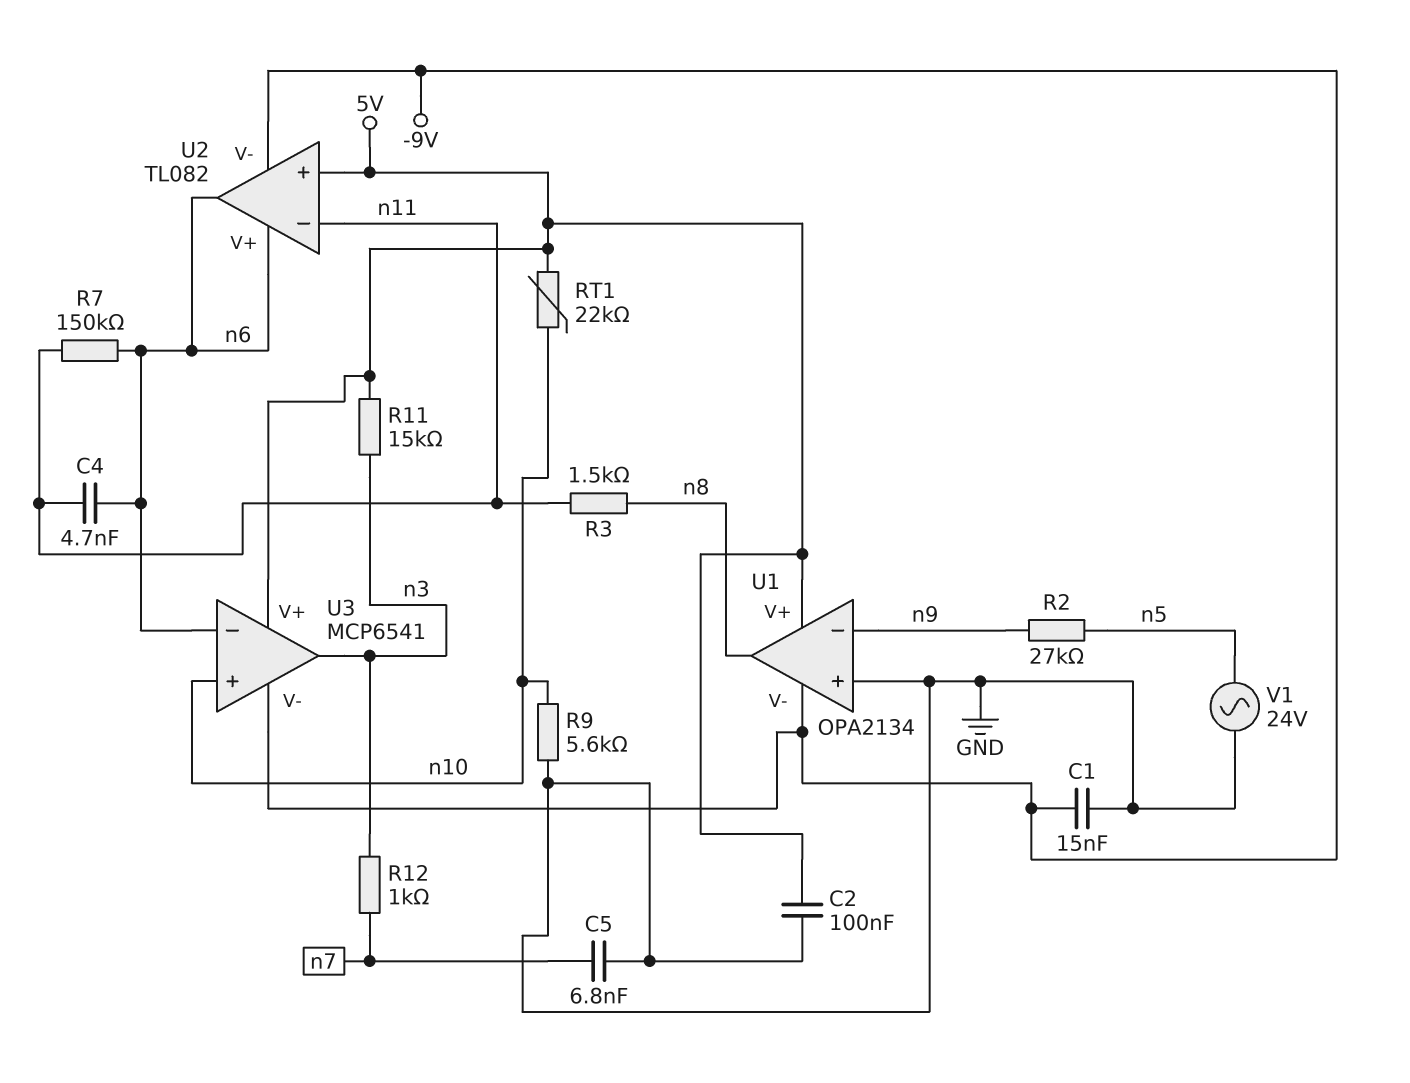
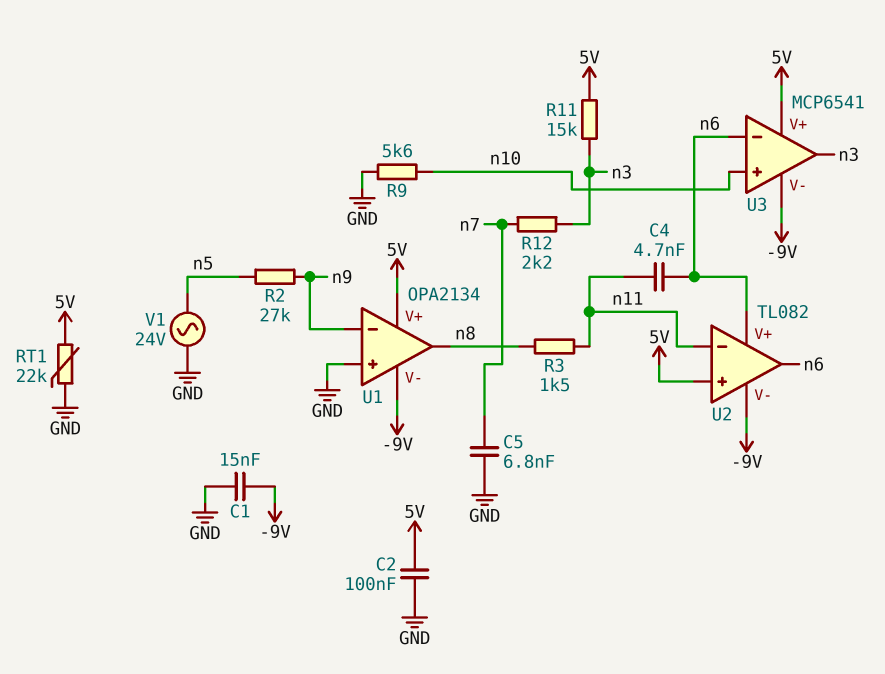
R7: 150k (n6, n11) -> none
R12: 1k (n3, n7) -> 2.2k (n3, n7)
RT1: 22k (5V, n10) -> 22k (5V, GND)

